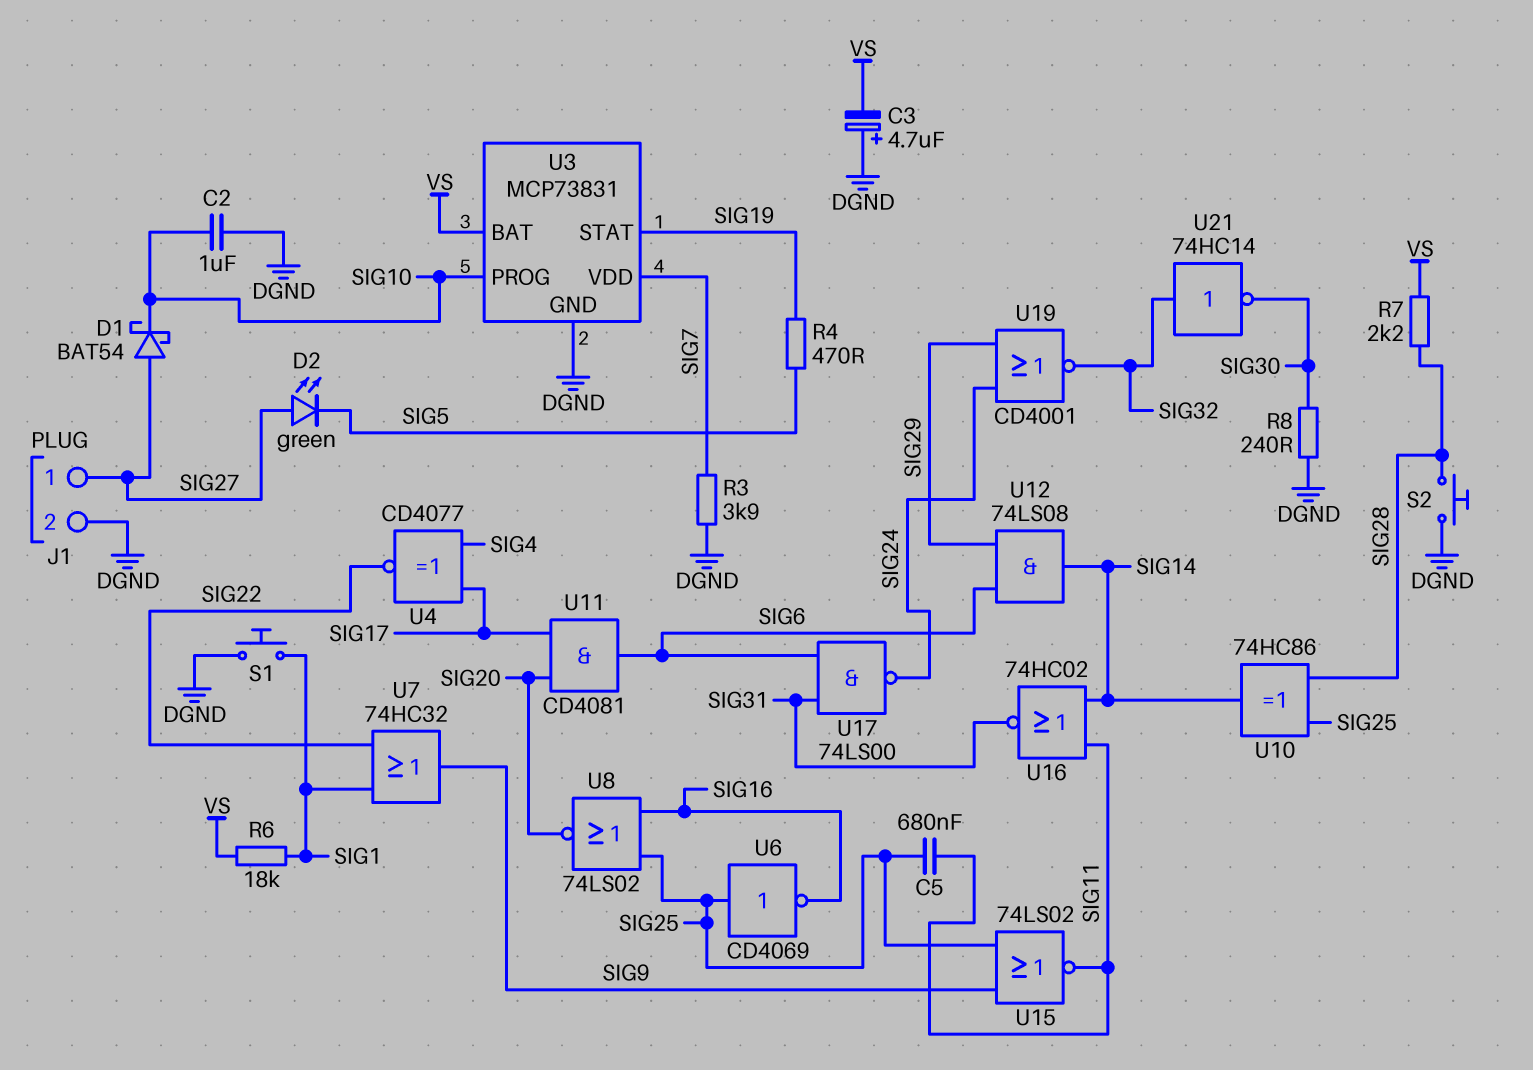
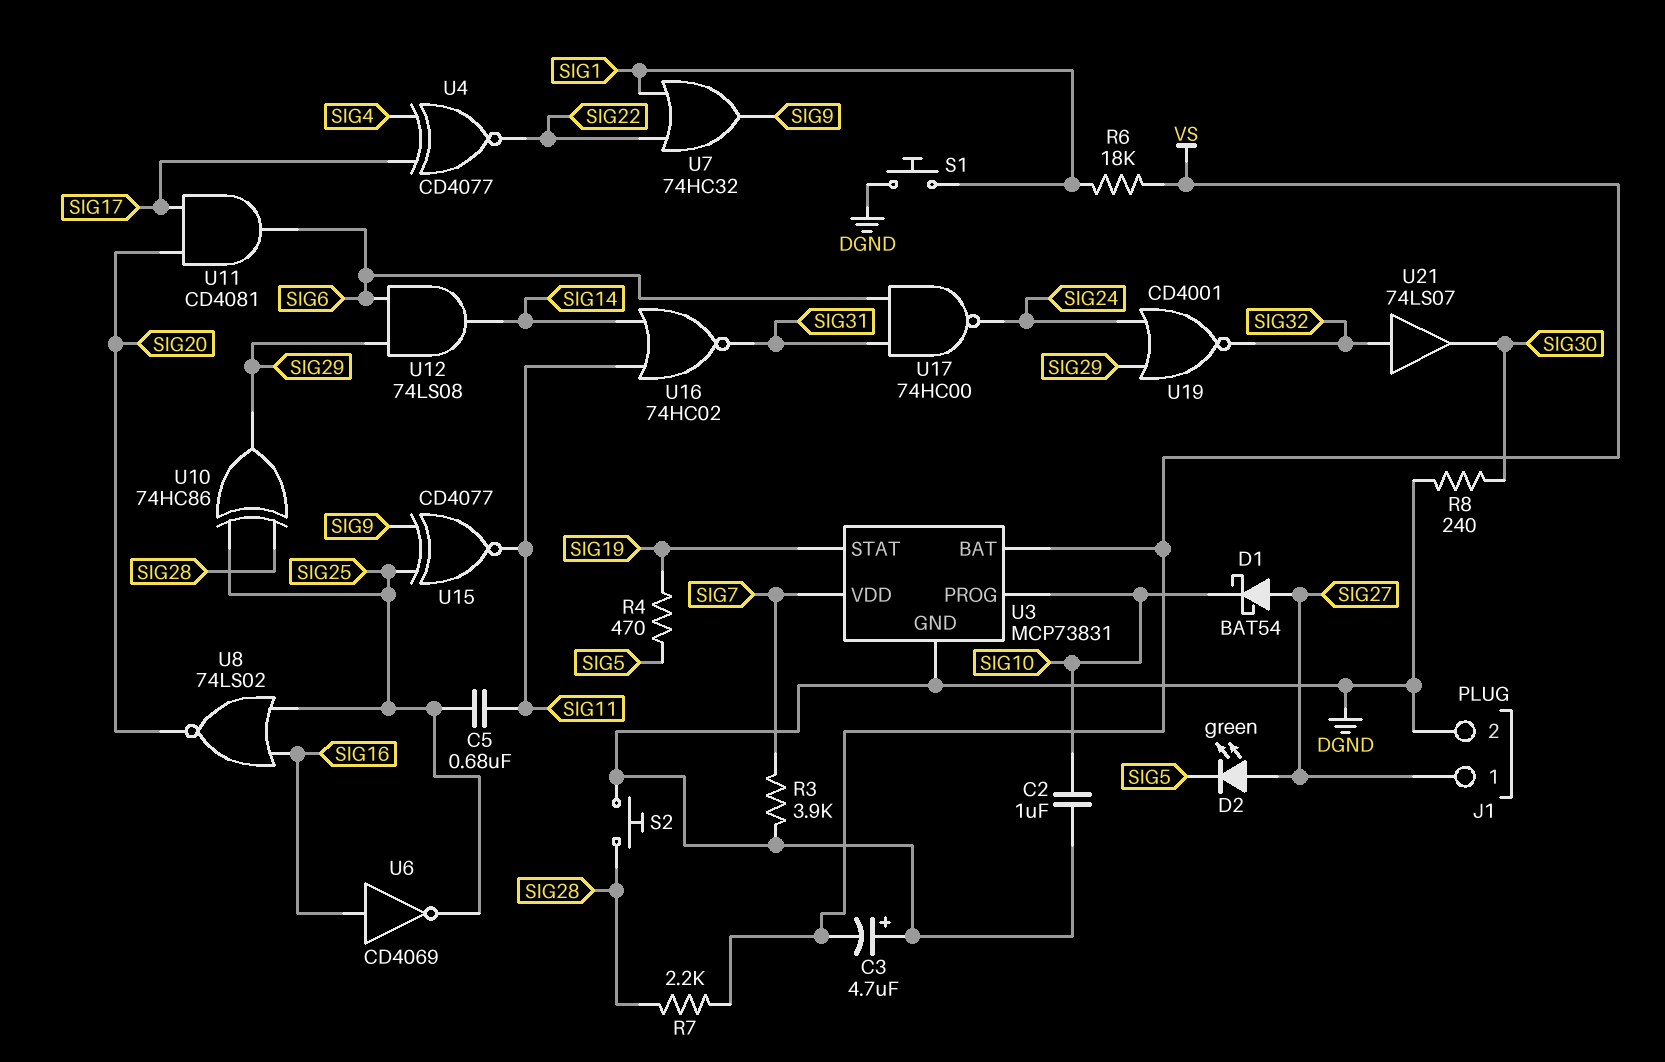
U6: NOT CD4069 (in SIG25, out SIG16) -> NOT CD4069 (in SIG16, out SIG25)
U10: XOR 74HC86 (in SIG25, in SIG28, out SIG14) -> XOR 74HC86 (in SIG25, in SIG28, out SIG29)
U15: NOR 74LS02 (in SIG9, in SIG25, out SIG11) -> XNOR CD4077 (in SIG9, in SIG25, out SIG11)
U17: NAND 74LS00 (in SIG6, in SIG31, out SIG24) -> NAND 74HC00 (in SIG6, in SIG31, out SIG24)
U21: NOT 74HC14 (in SIG32, out SIG30) -> buffer 74LS07 (in SIG32, out SIG30)

